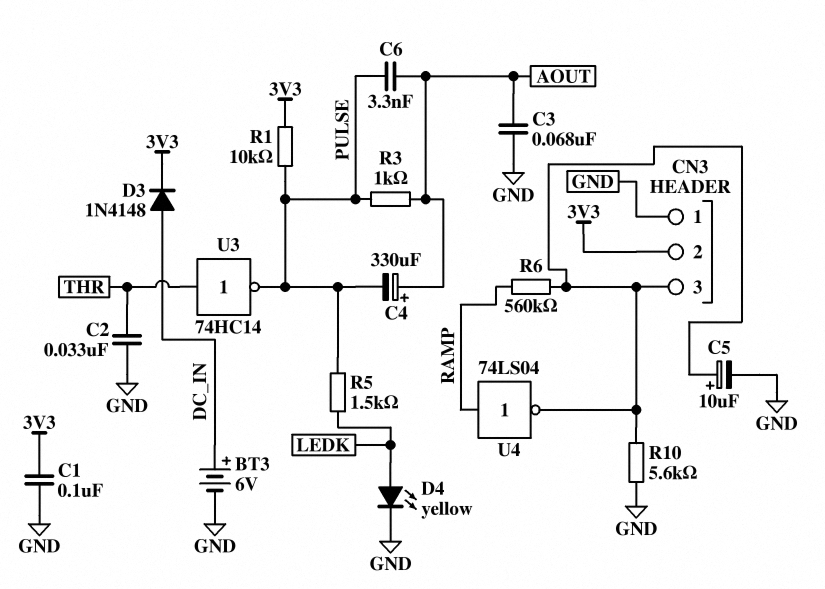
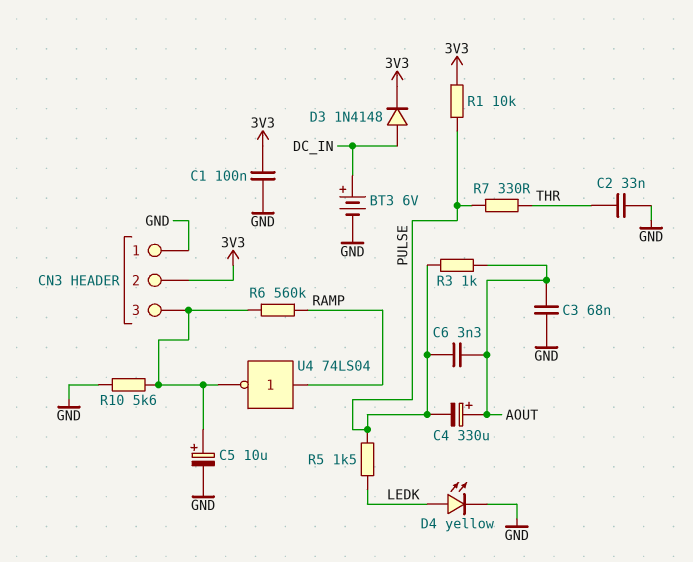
R7: none -> 330 (PULSE, THR)
U3: NOT 74HC14 (in THR, out PULSE) -> none

